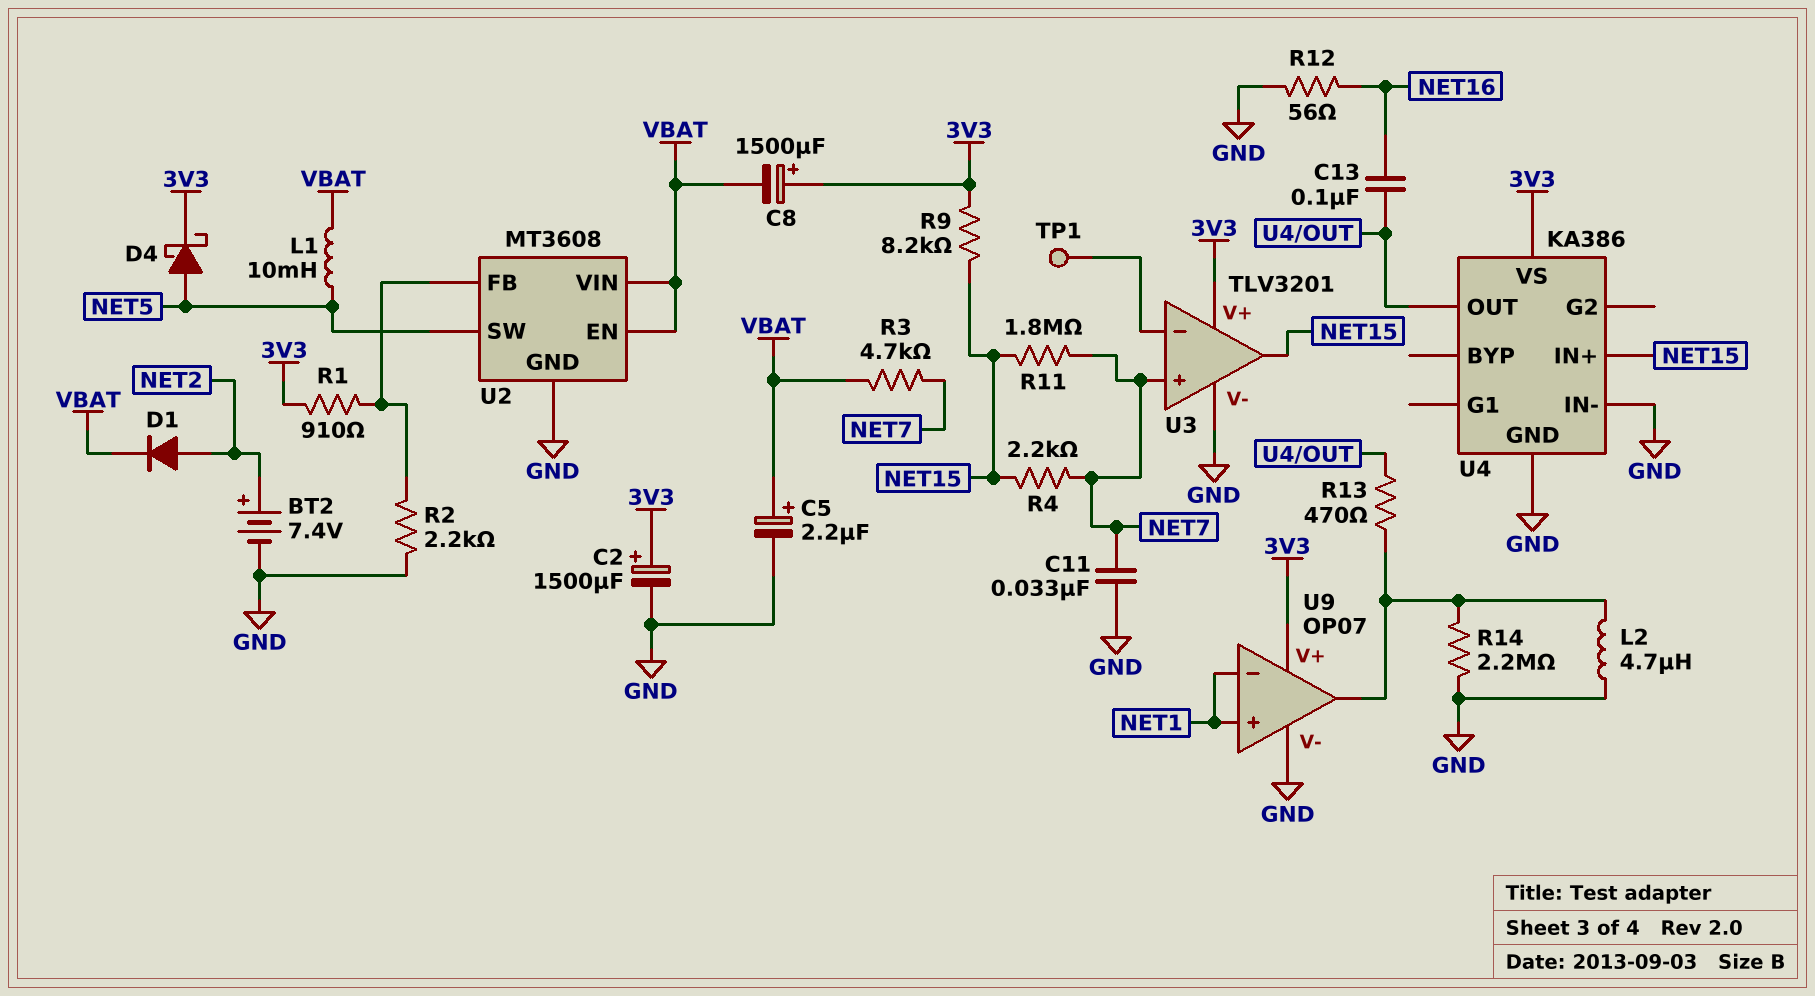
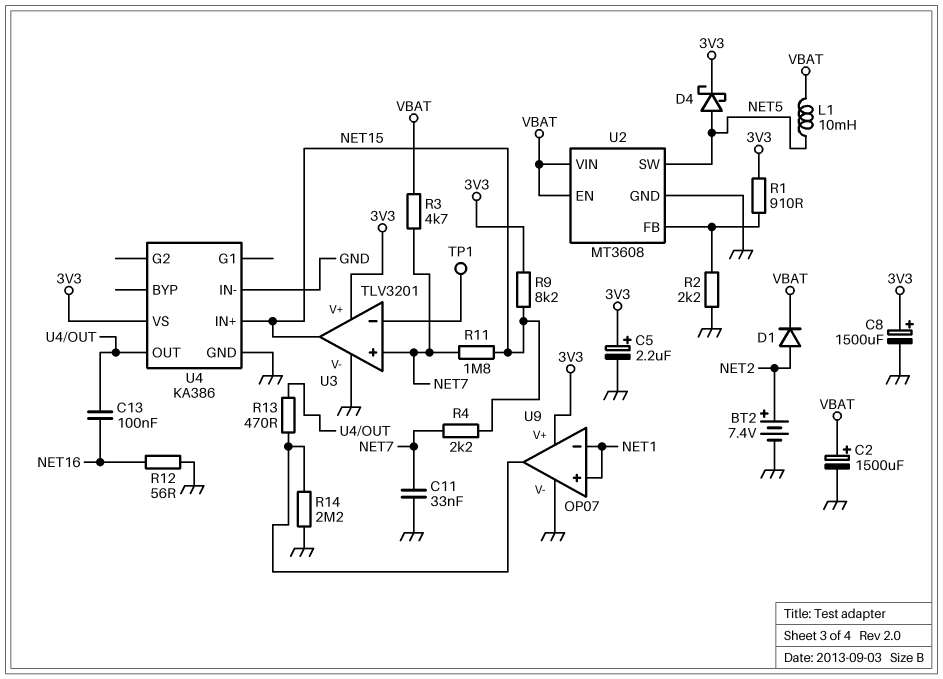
C2: 1500uF (plus 3V3, minus GND) -> 1500uF (plus VBAT, minus GND)
C5: 2.2uF (plus VBAT, minus GND) -> 2.2uF (plus 3V3, minus GND)
C8: 1500uF (plus 3V3, minus VBAT) -> 1500uF (plus 3V3, minus GND)
L2: 4.7uH (GND, U9/out) -> none

